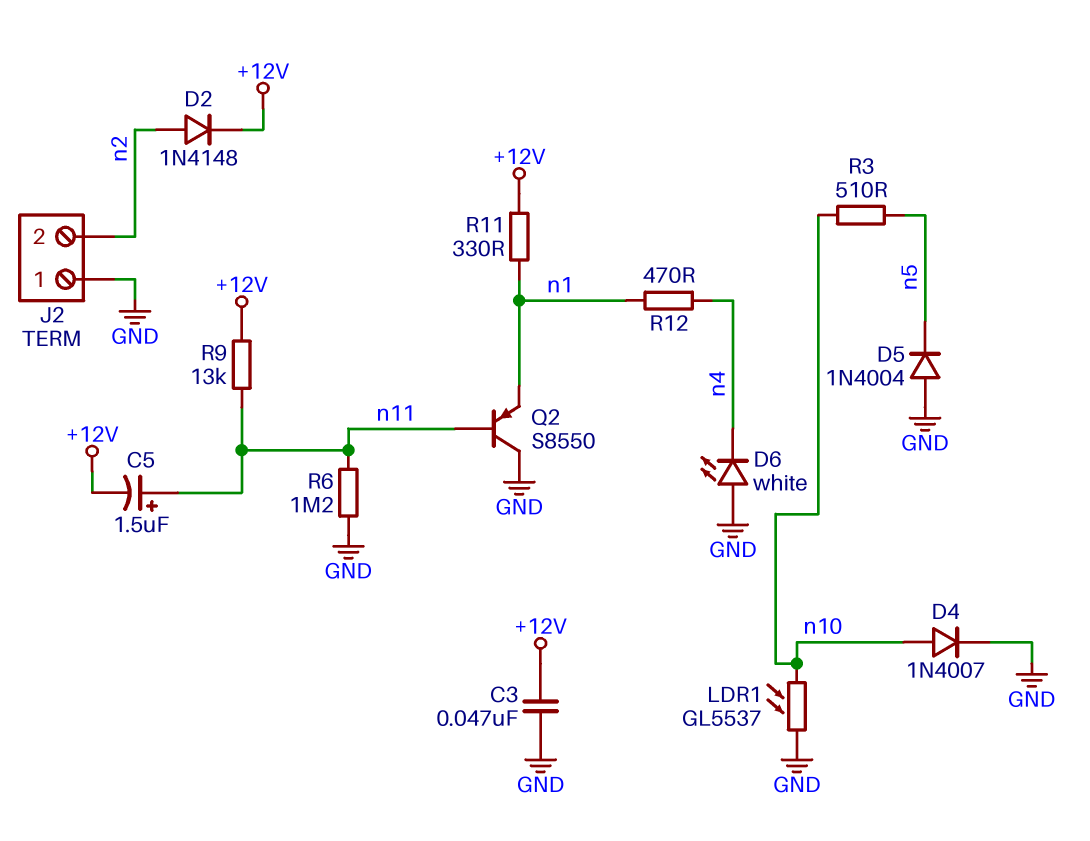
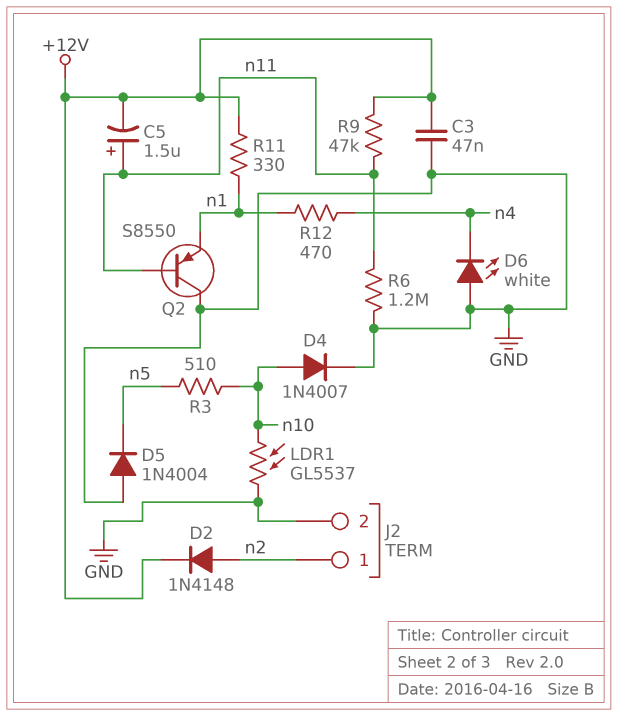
J2 pin 1: GND -> n2
J2 pin 2: n2 -> GND
R9: 13k (+12V, n11) -> 47k (+12V, n11)

